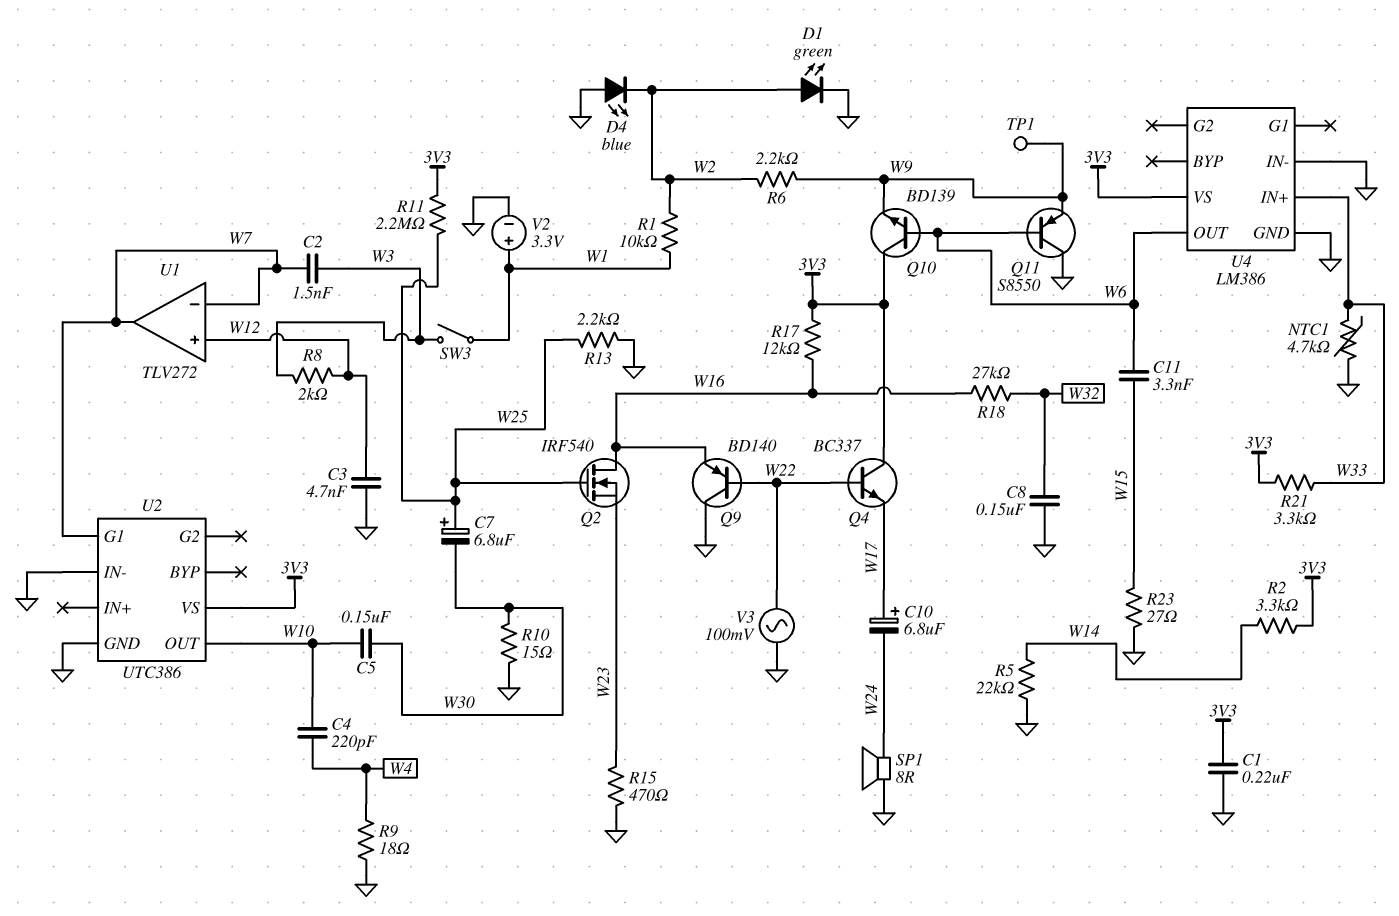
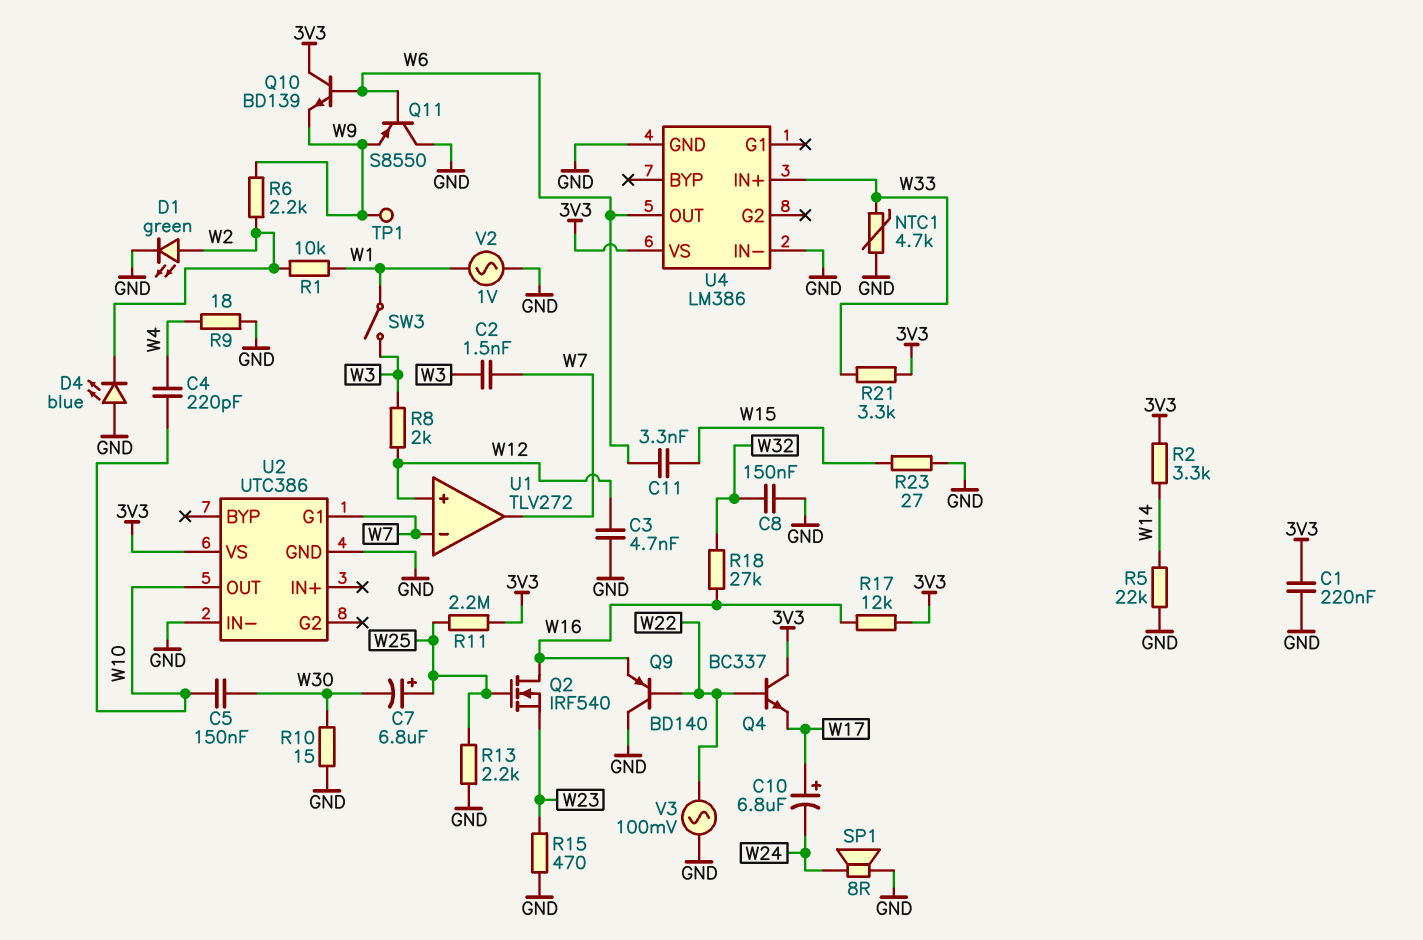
V2: 3.3V (plus W1, minus GND) -> AC 1V (GND, W1)

